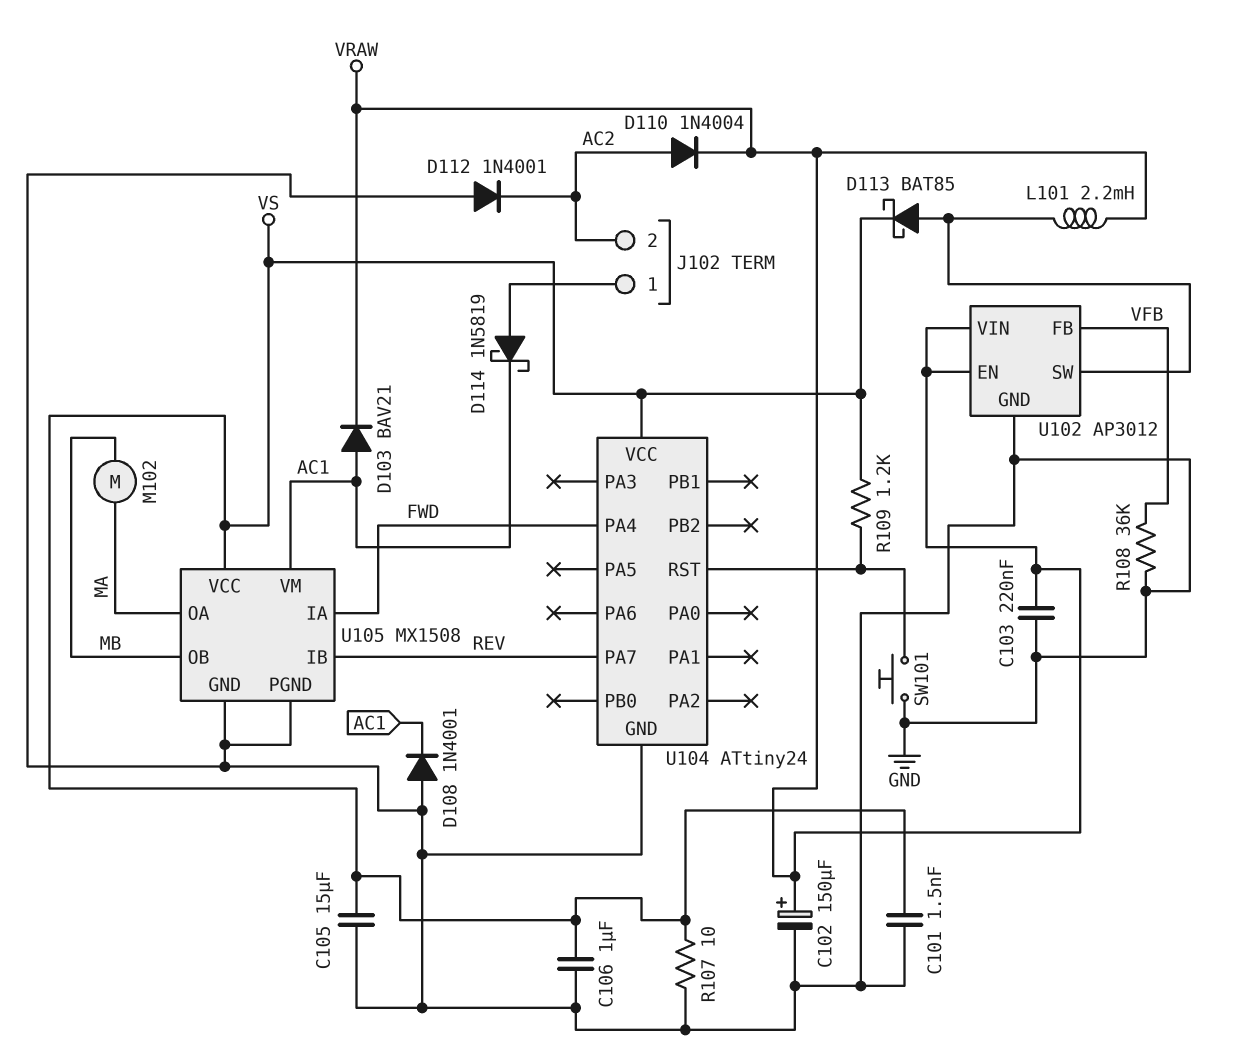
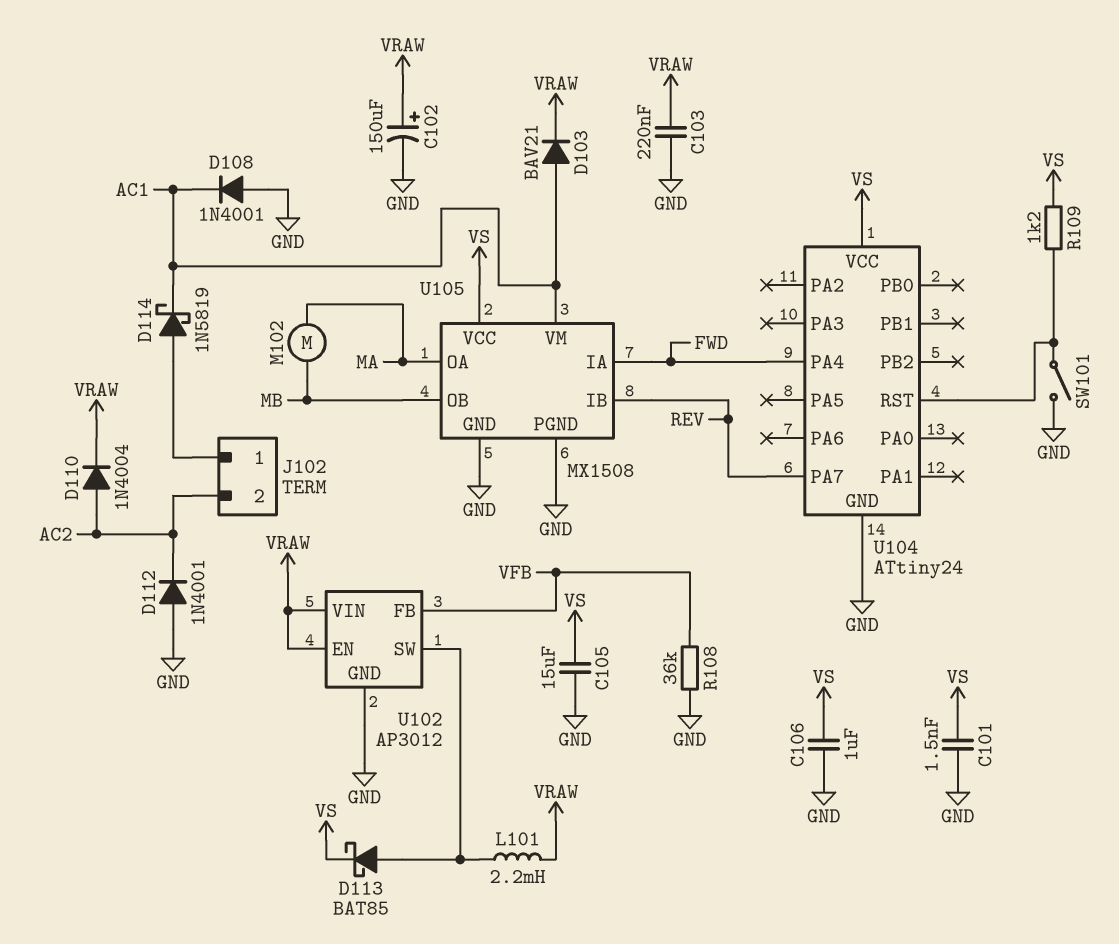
R107: 10 (GND, VS) -> none
SW101: button (GND, U104/RST) -> switch (GND, U104/RST)

